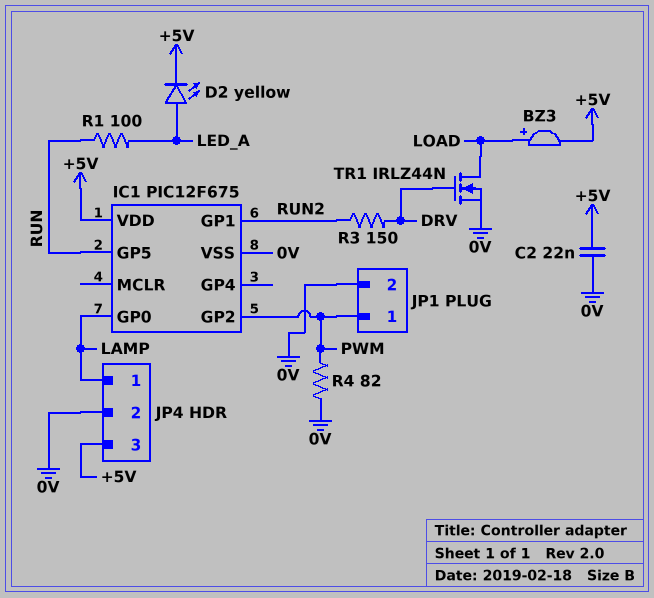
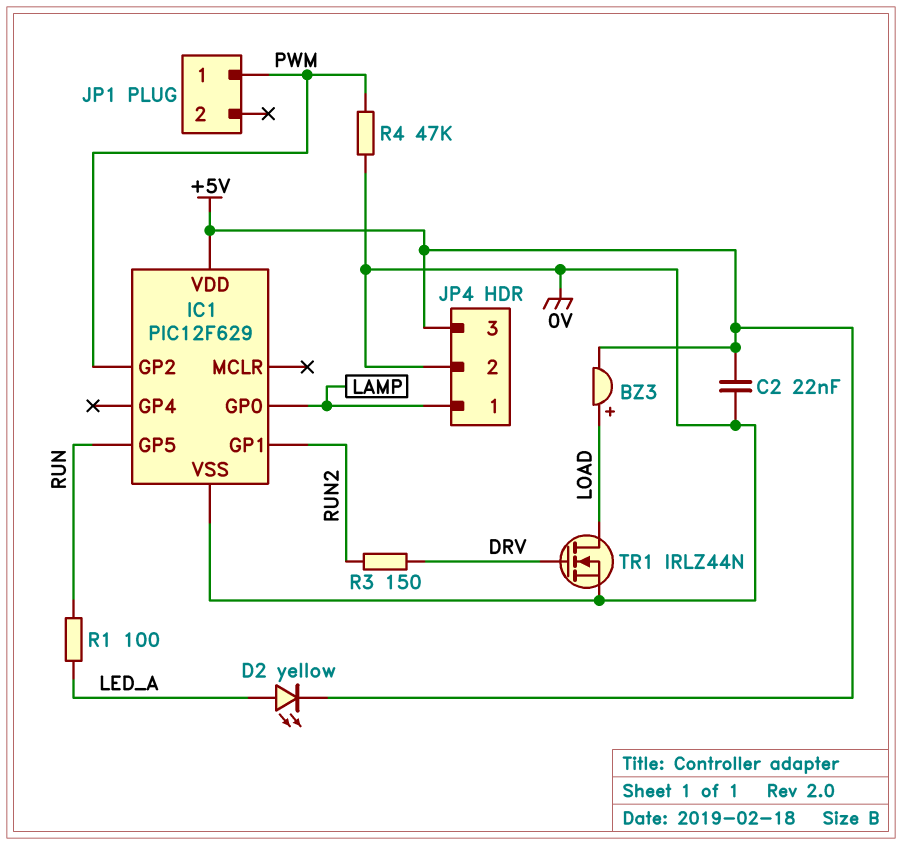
IC1: PIC12F675 -> PIC12F629
JP1 pin 2: 0V -> none
R4: 82 (0V, PWM) -> 47k (0V, PWM)

